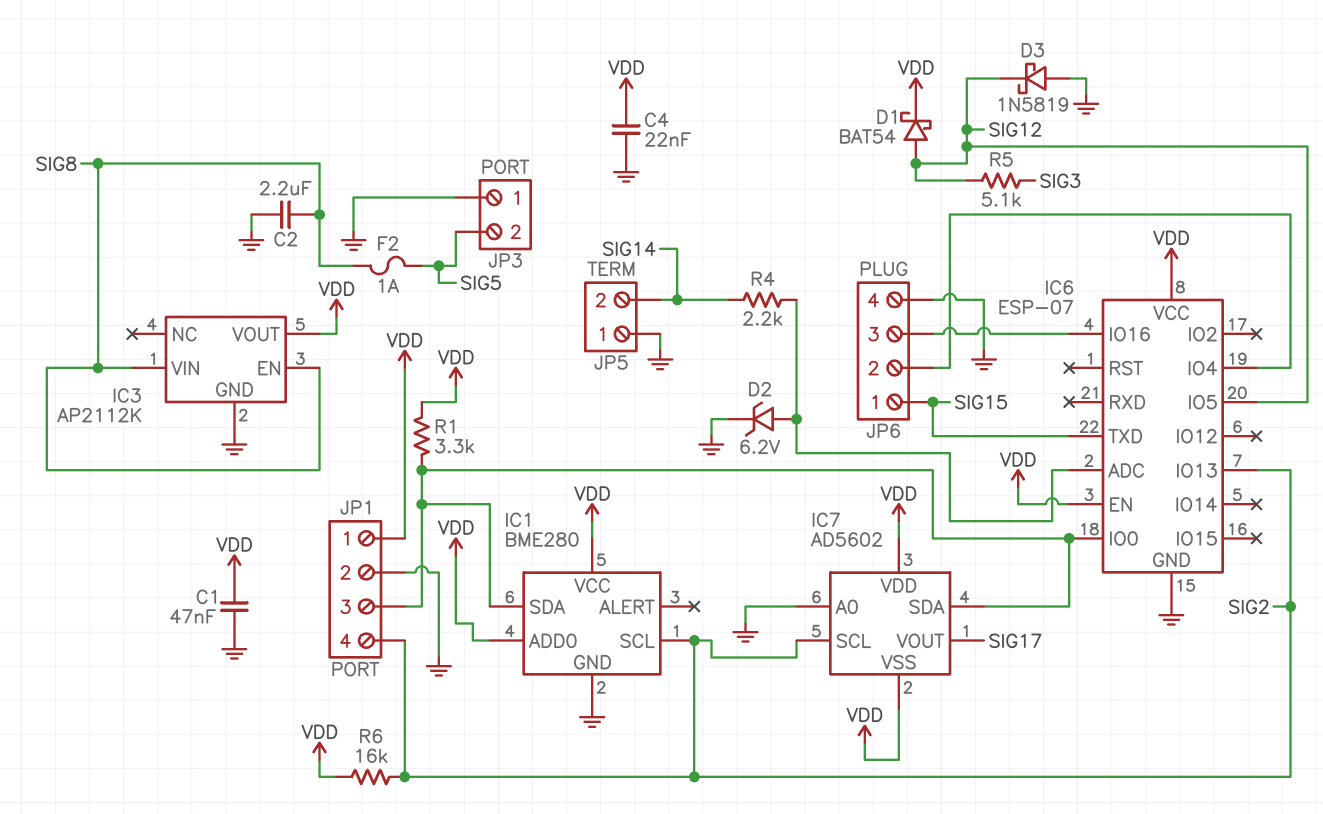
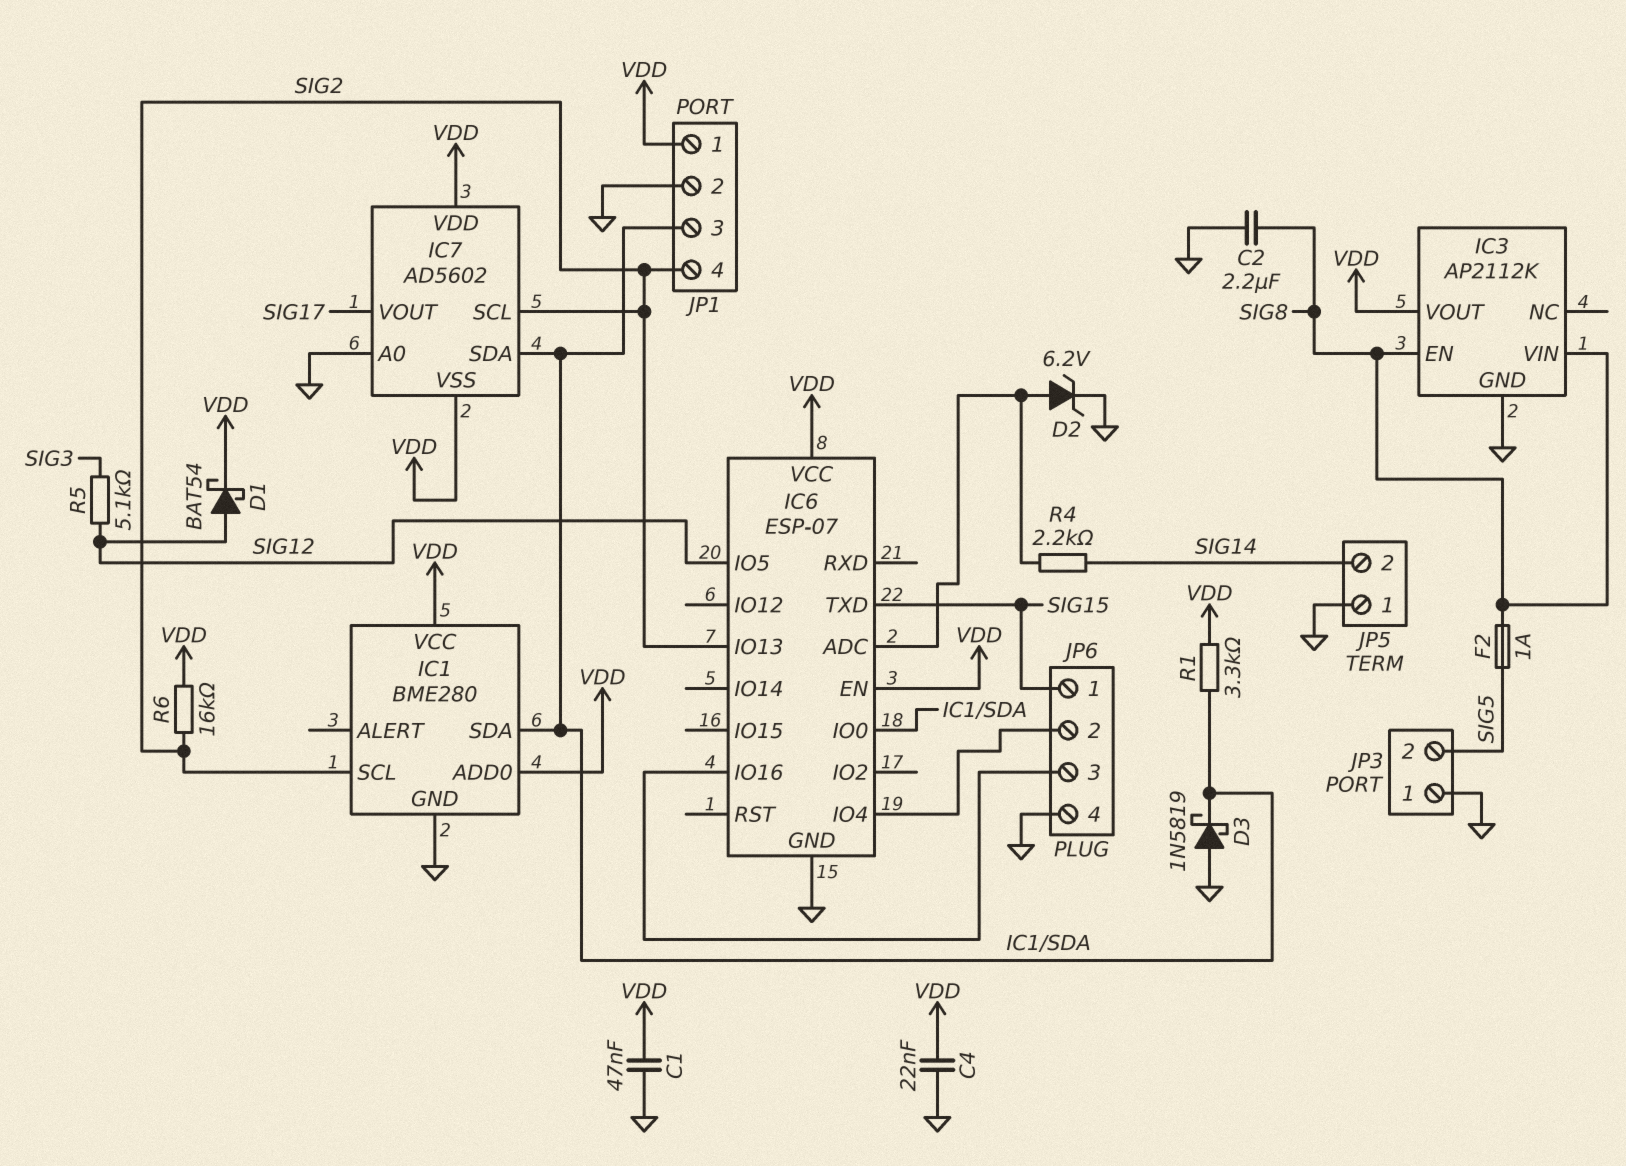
D3: schottky 1N5819 (A GND, K SIG12) -> schottky 1N5819 (A GND, K IC1/SDA)

